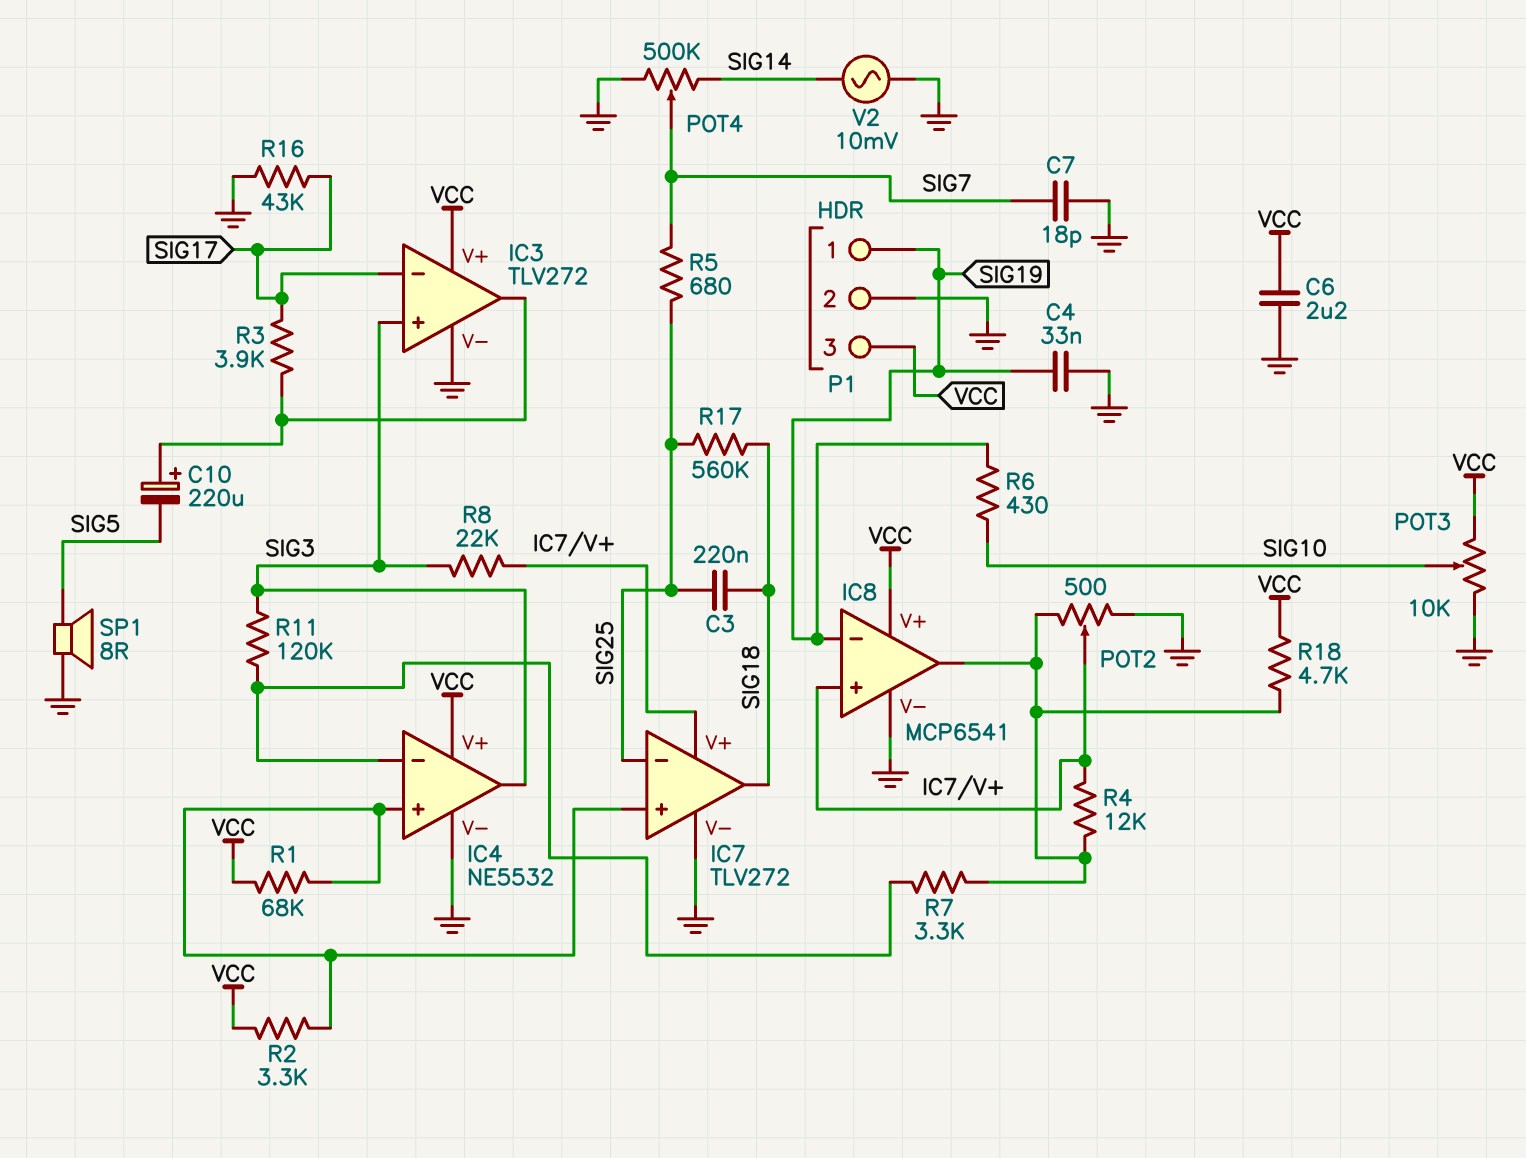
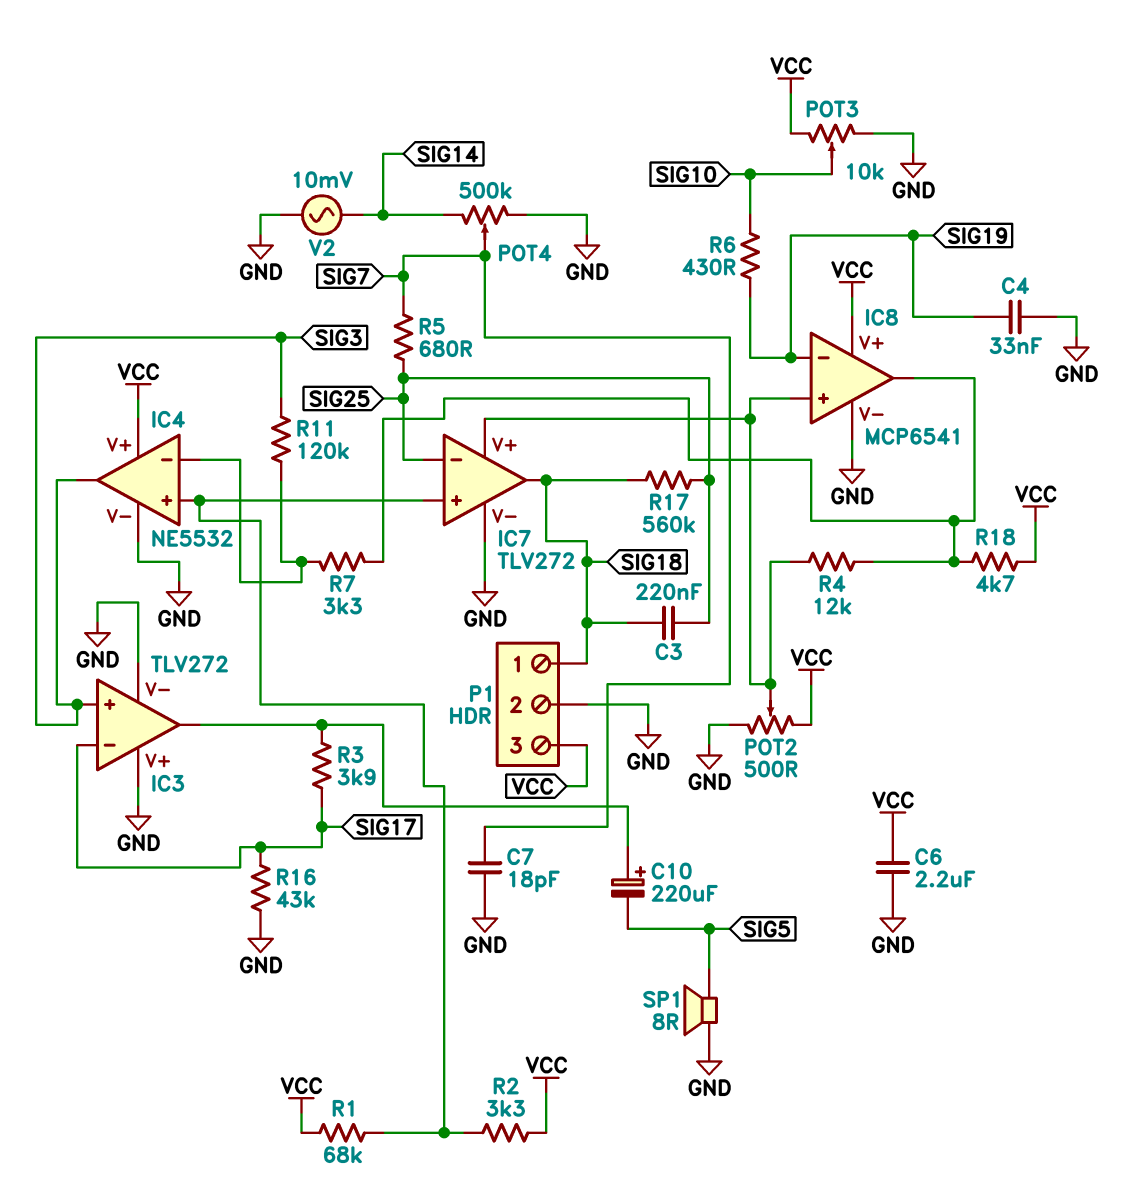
IC3 pin V+: VCC -> GND
P1 pin 1: SIG19 -> SIG18
POT2: 500 (GND, IC8/out, wiper IC7/V+) -> 500 (GND, VCC, wiper IC7/V+)
R8: 22k (IC7/V+, SIG3) -> none

